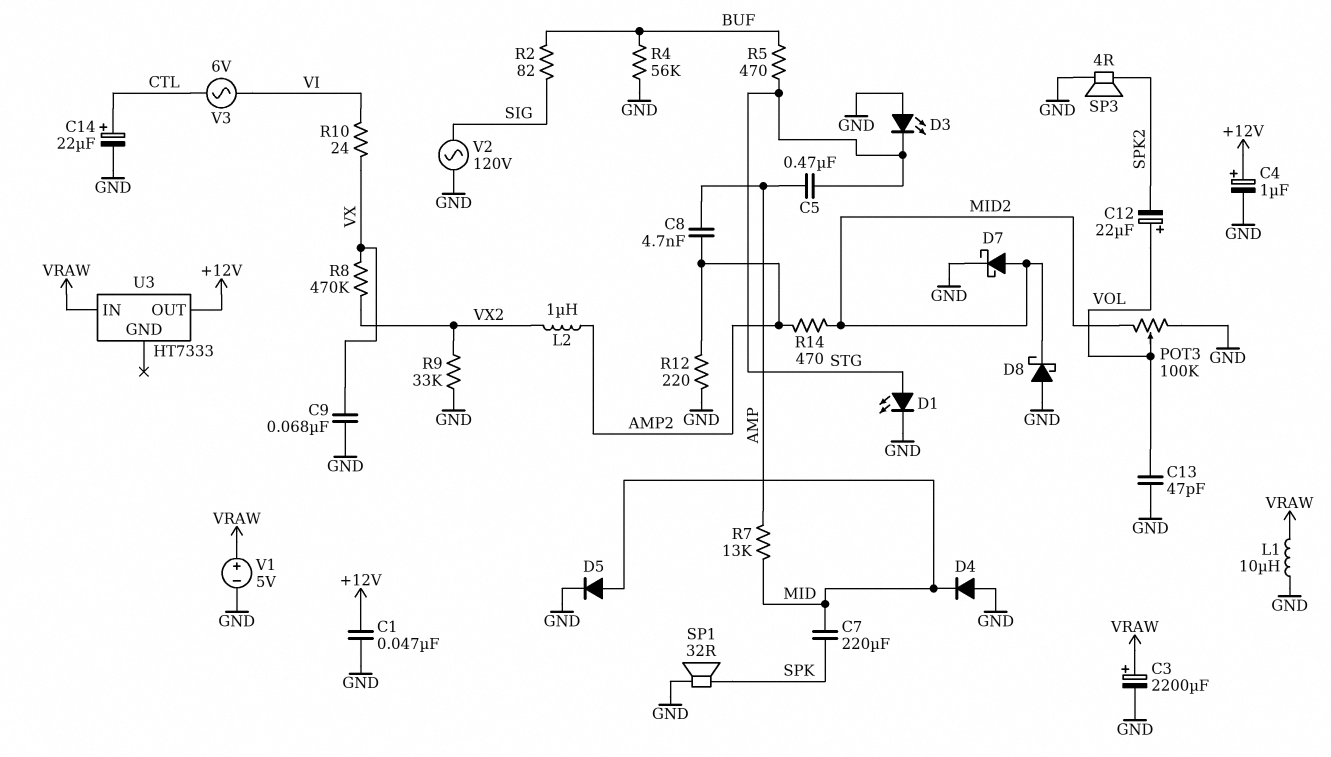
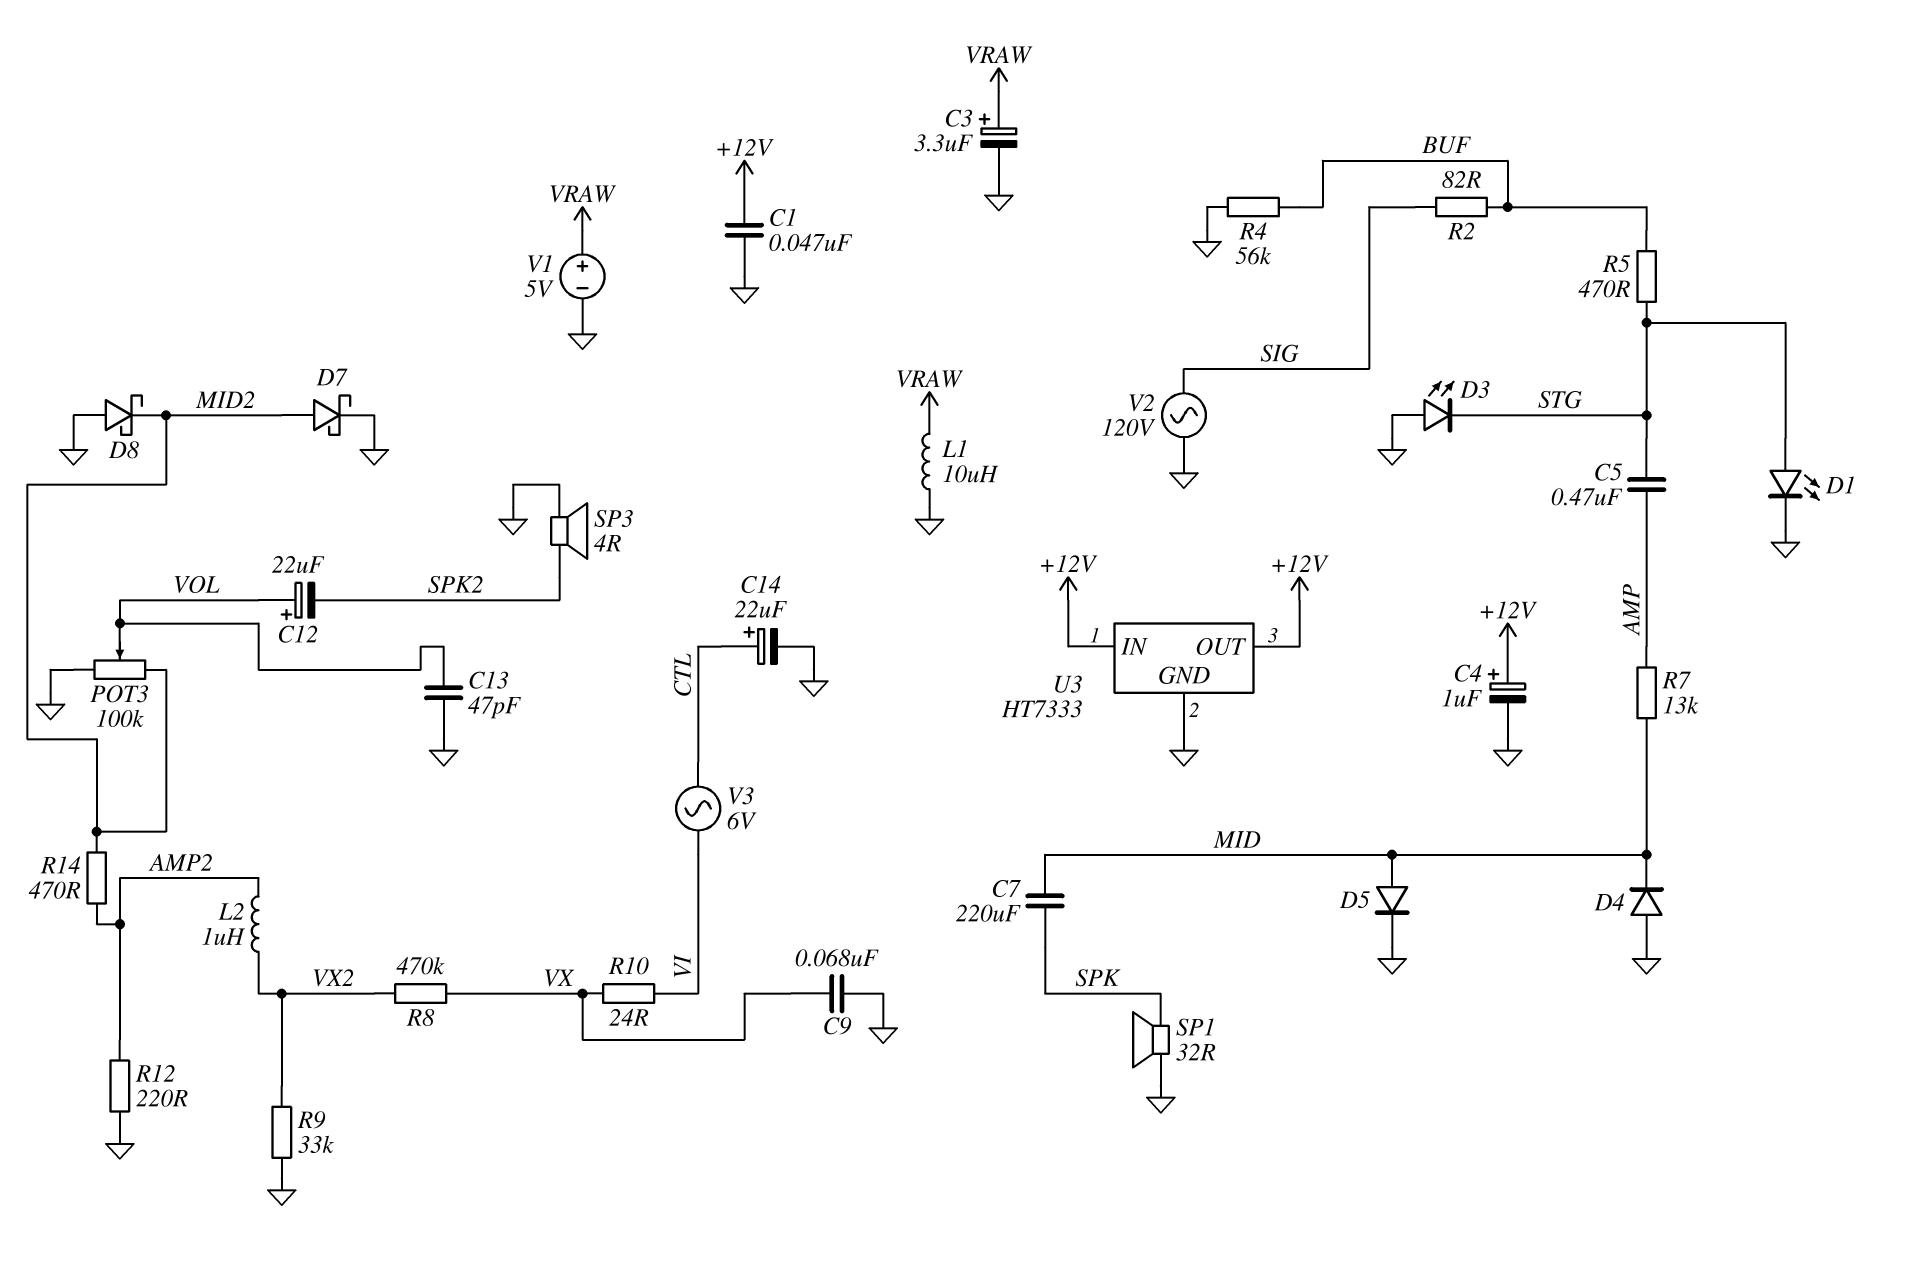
C3: 2200uF (plus VRAW, minus GND) -> 3.3uF (plus VRAW, minus GND)
C8: 4.7nF (AMP, AMP2) -> none
U3 pin GND: none -> GND
U3 pin IN: VRAW -> +12V

